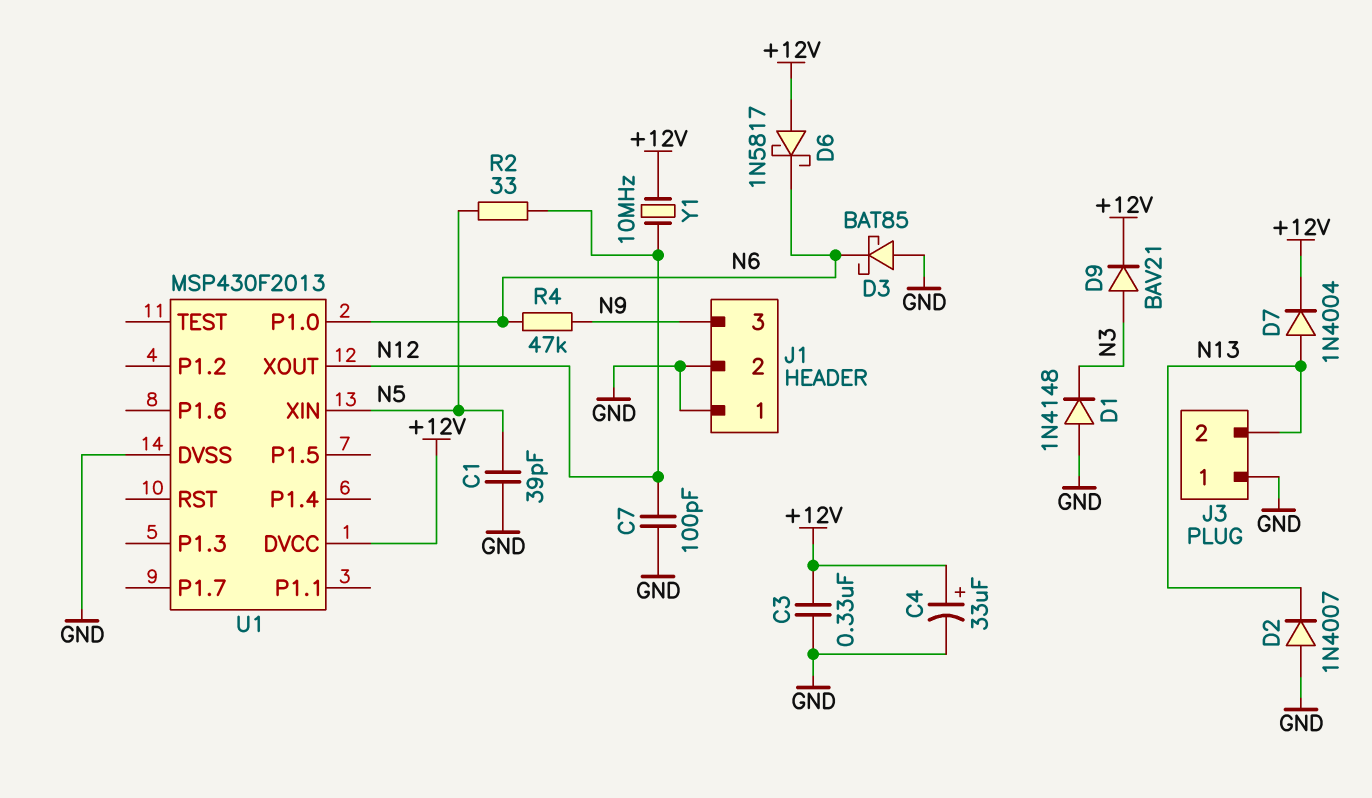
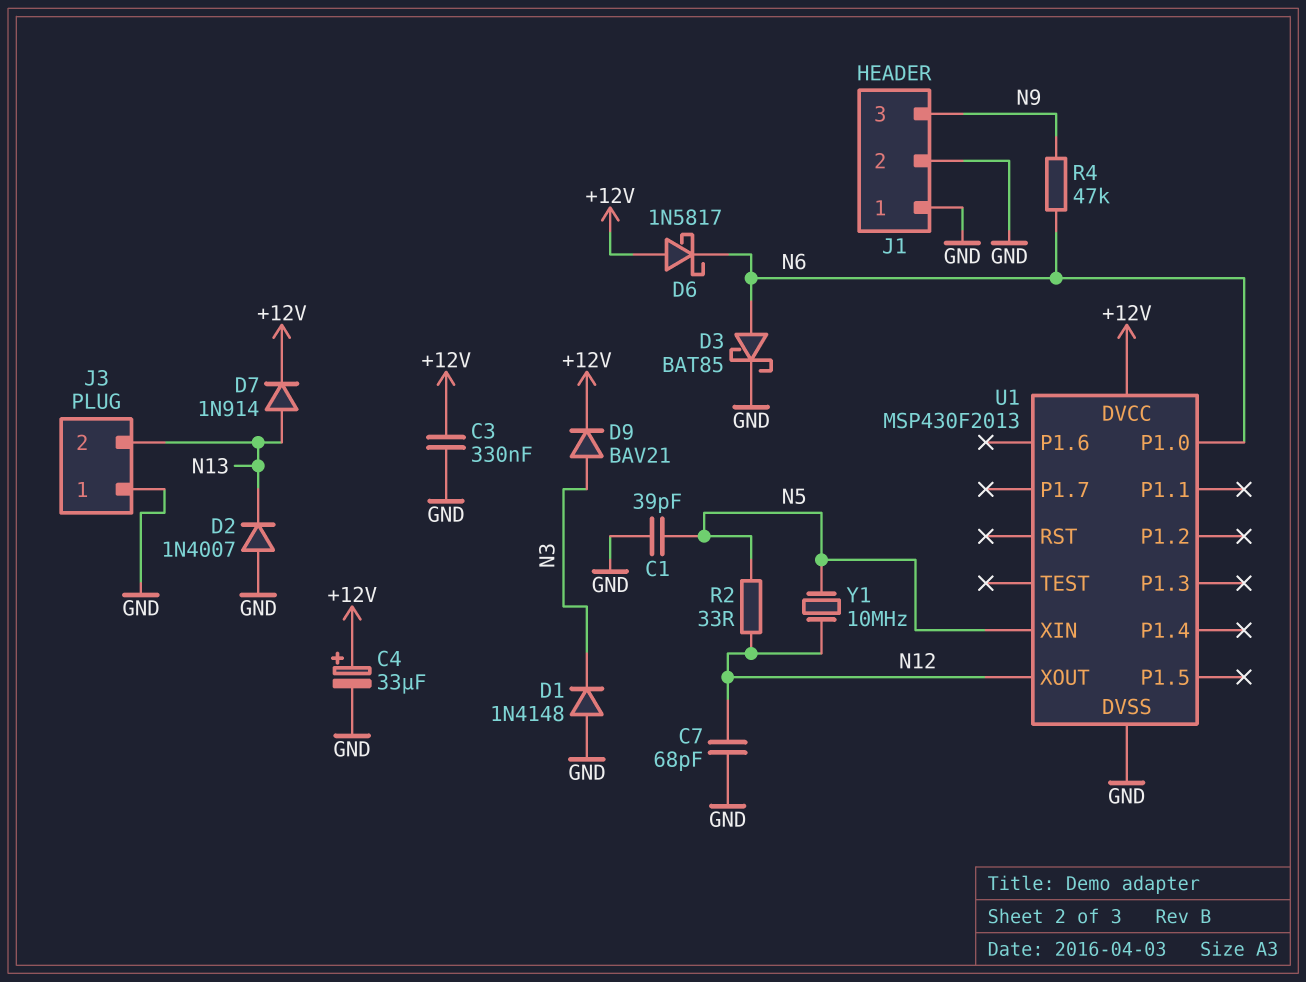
C7: 100pF (GND, N12) -> 68pF (GND, N12)
D3: schottky BAT85 (A GND, K N6) -> schottky BAT85 (A N6, K GND)
D7: diode 1N4004 (A N13, K +12V) -> diode 1N914 (A N13, K +12V)
Y1: 10MHz (+12V, N12) -> 10MHz (N5, N12)

